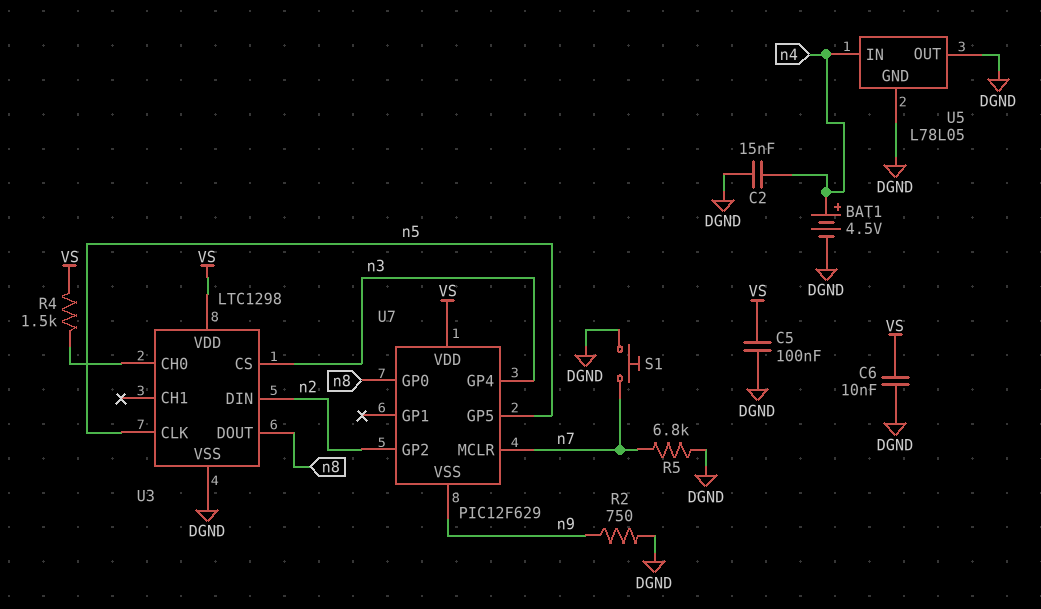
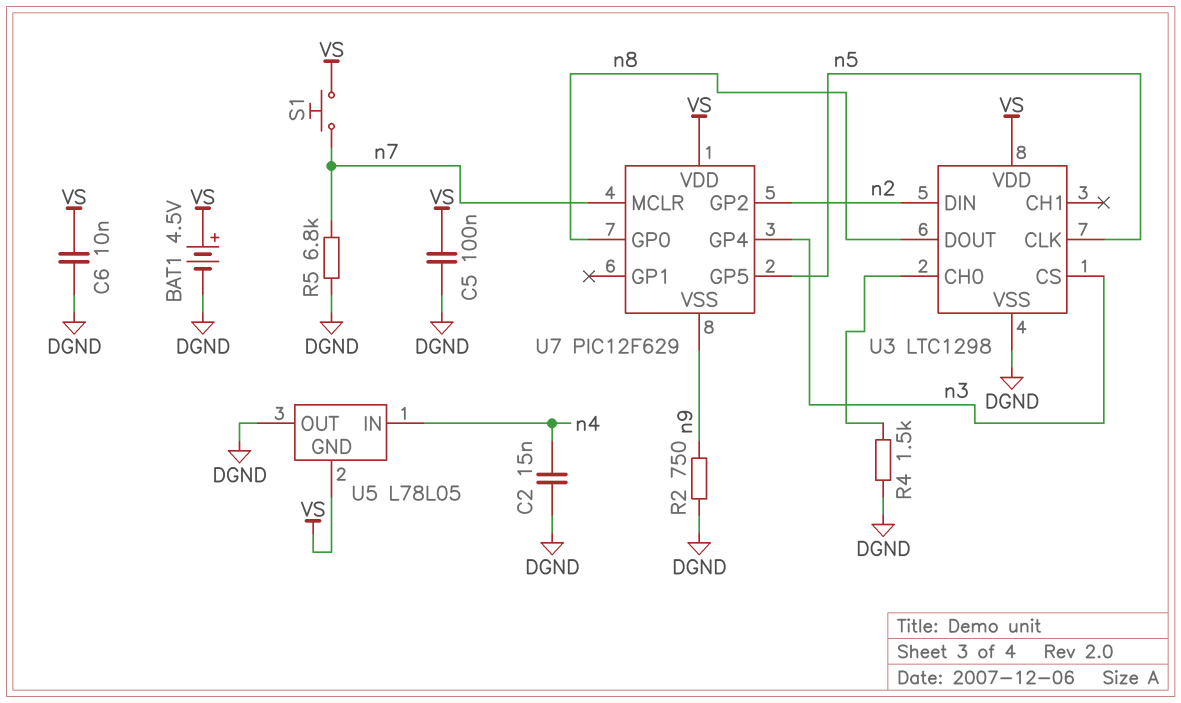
BAT1: 4.5V (plus n4, minus DGND) -> 4.5V (plus VS, minus DGND)
R4: 1.5k (U3/CH0, VS) -> 1.5k (DGND, U3/CH0)
S1: button (DGND, n7) -> button (VS, n7)
U5 pin GND: DGND -> VS

